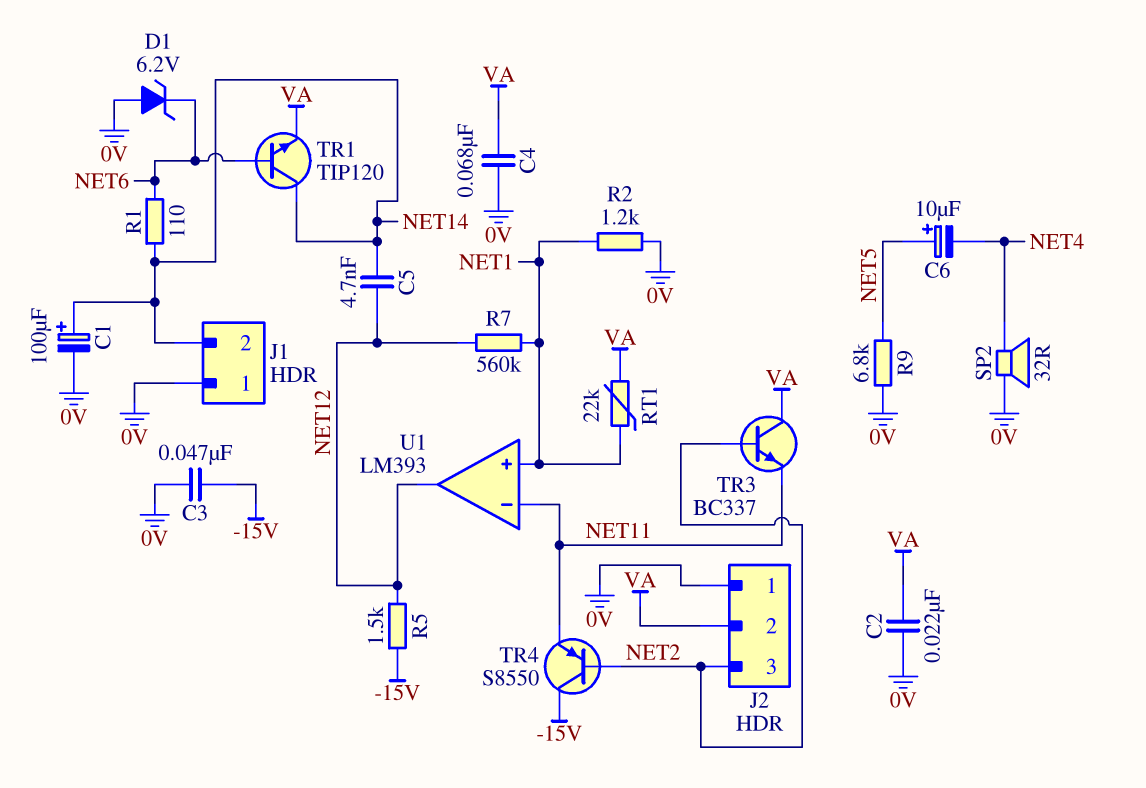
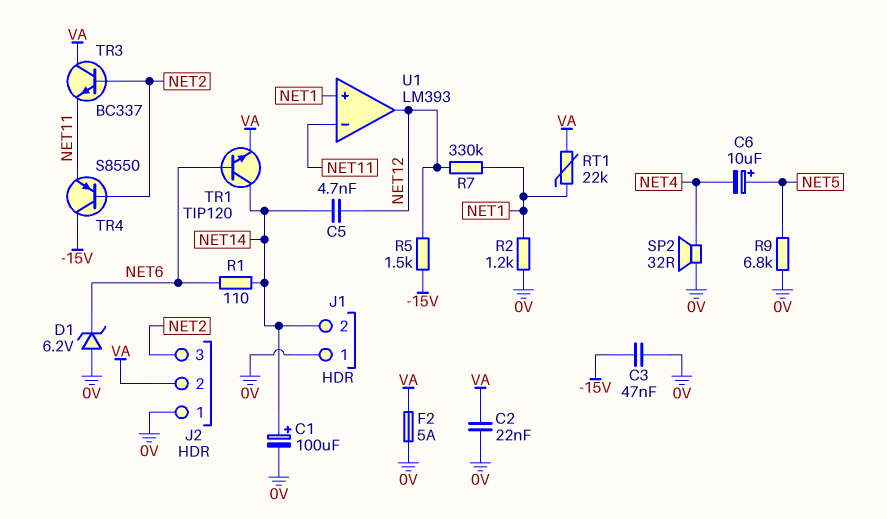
C4: 68nF (0V, VA) -> none
F2: none -> 5A (0V, VA)
R7: 560k (NET1, NET12) -> 330k (NET1, NET12)

